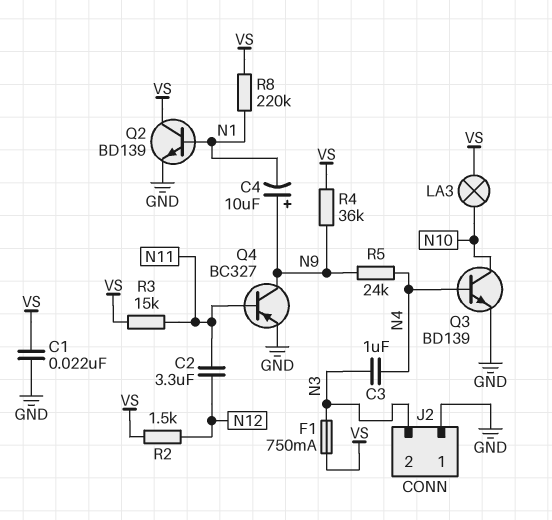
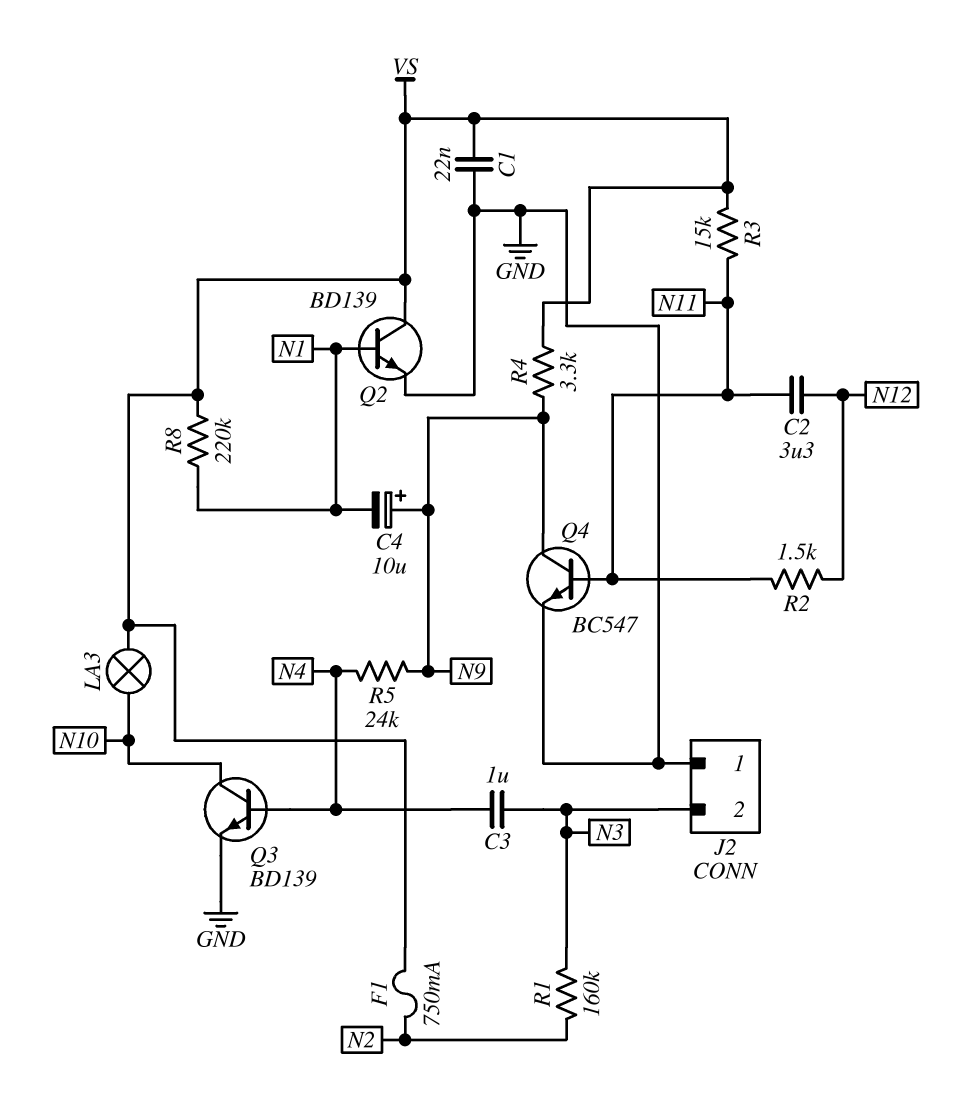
F1: 750mA (N3, VS) -> 750mA (N2, VS)
Q4: PNP BC327 (B N11, C N9, E GND) -> NPN BC547 (B N11, C N9, E GND)
R1: none -> 160k (N2, N3)
R2: 1.5k (N12, VS) -> 1.5k (N11, N12)
R4: 36k (N9, VS) -> 3.3k (N9, VS)

